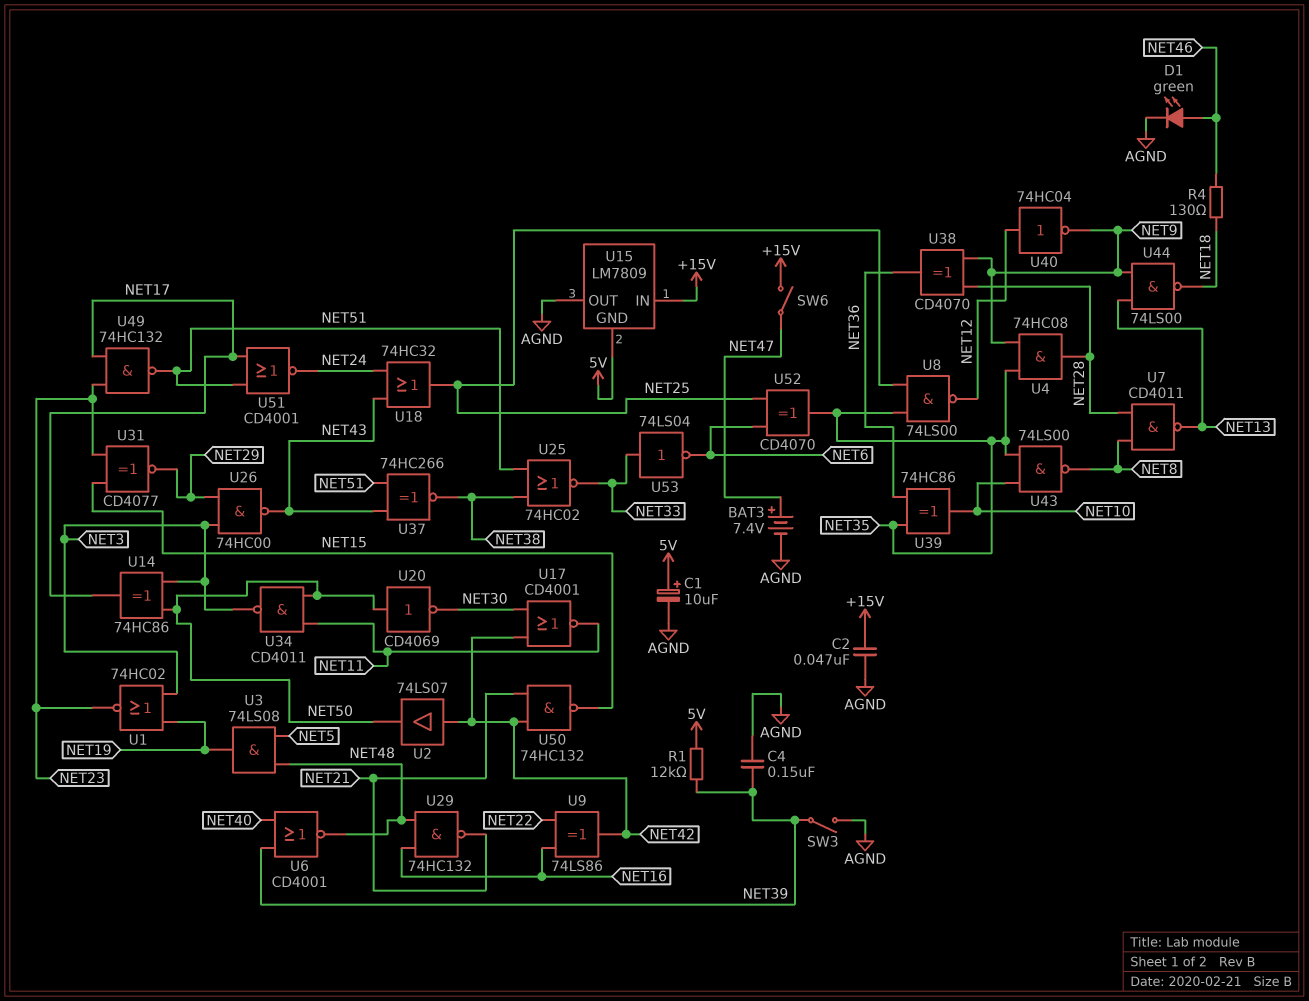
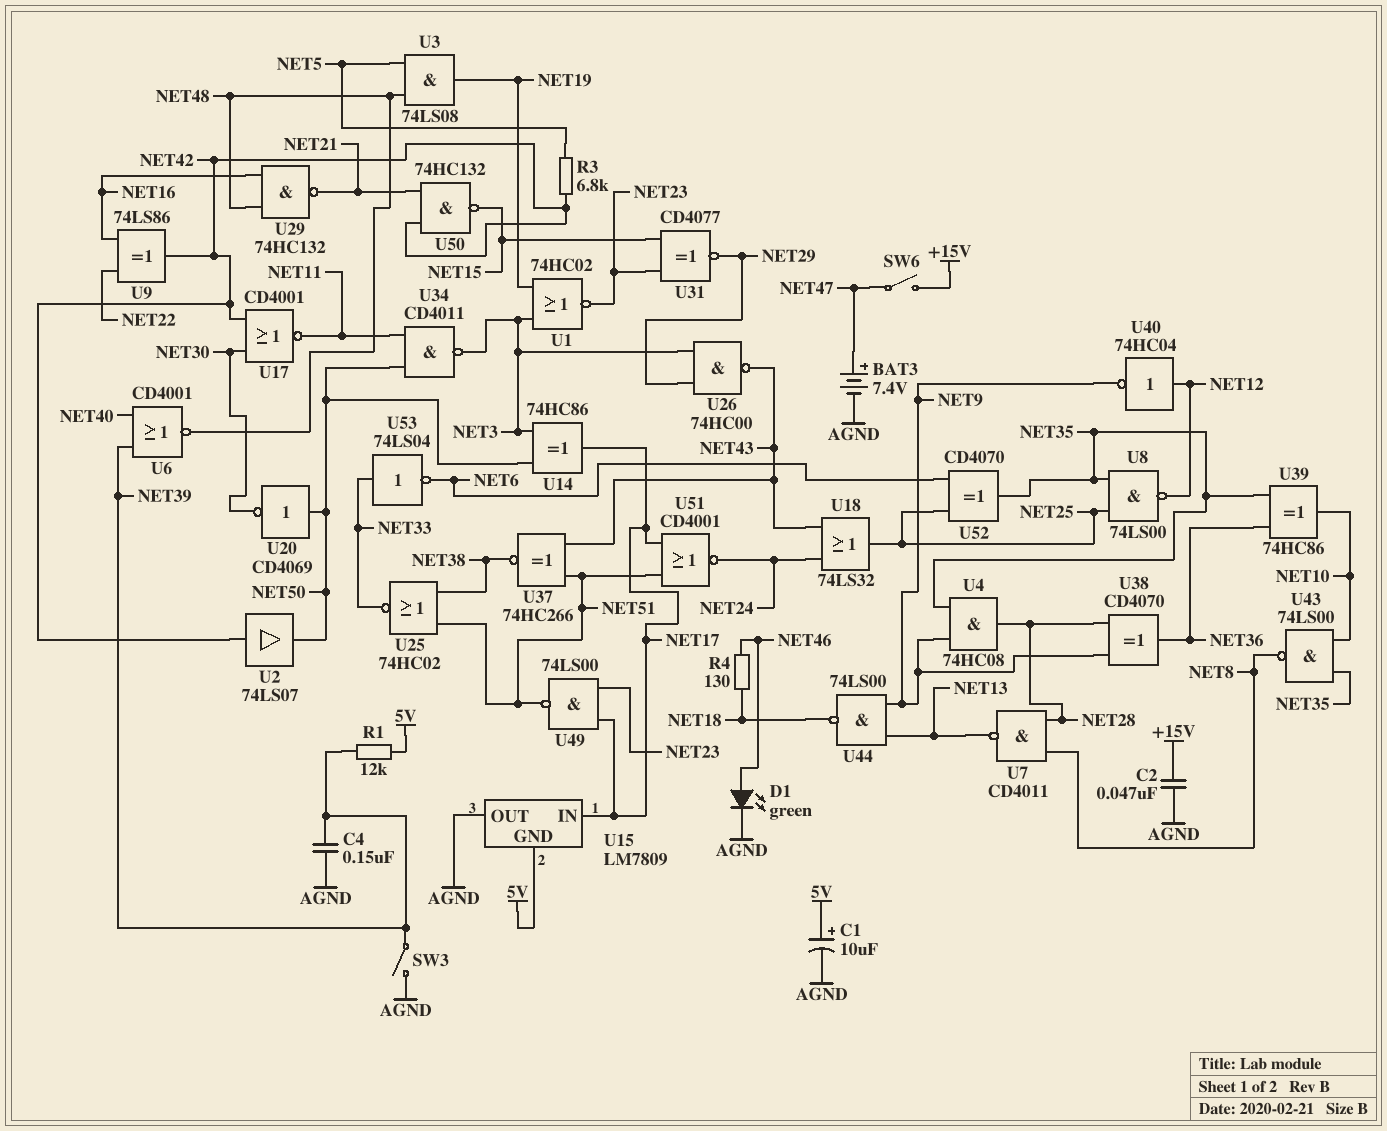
R3: none -> 6.8k (NET5, NET42)
U15 pin IN: +15V -> NET17
U18: OR 74HC32 (in NET24, in NET43, out NET25) -> OR 74LS32 (in NET24, in NET43, out NET25)
U49: NAND 74HC132 (in NET17, in NET23, out NET51) -> NAND 74LS00 (in NET17, in NET23, out NET51)

